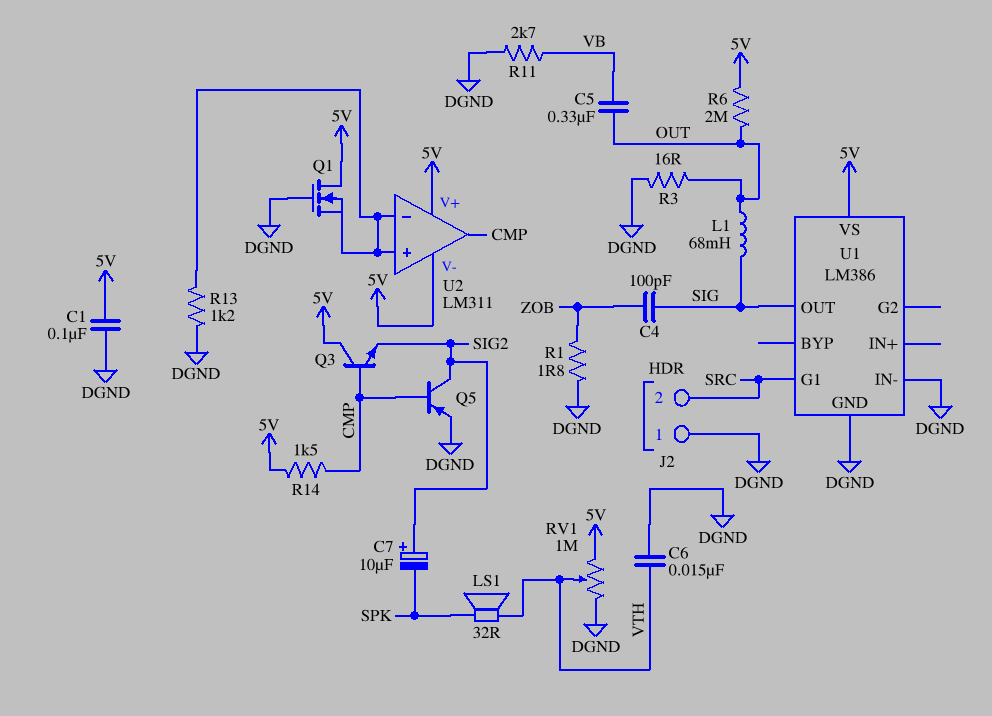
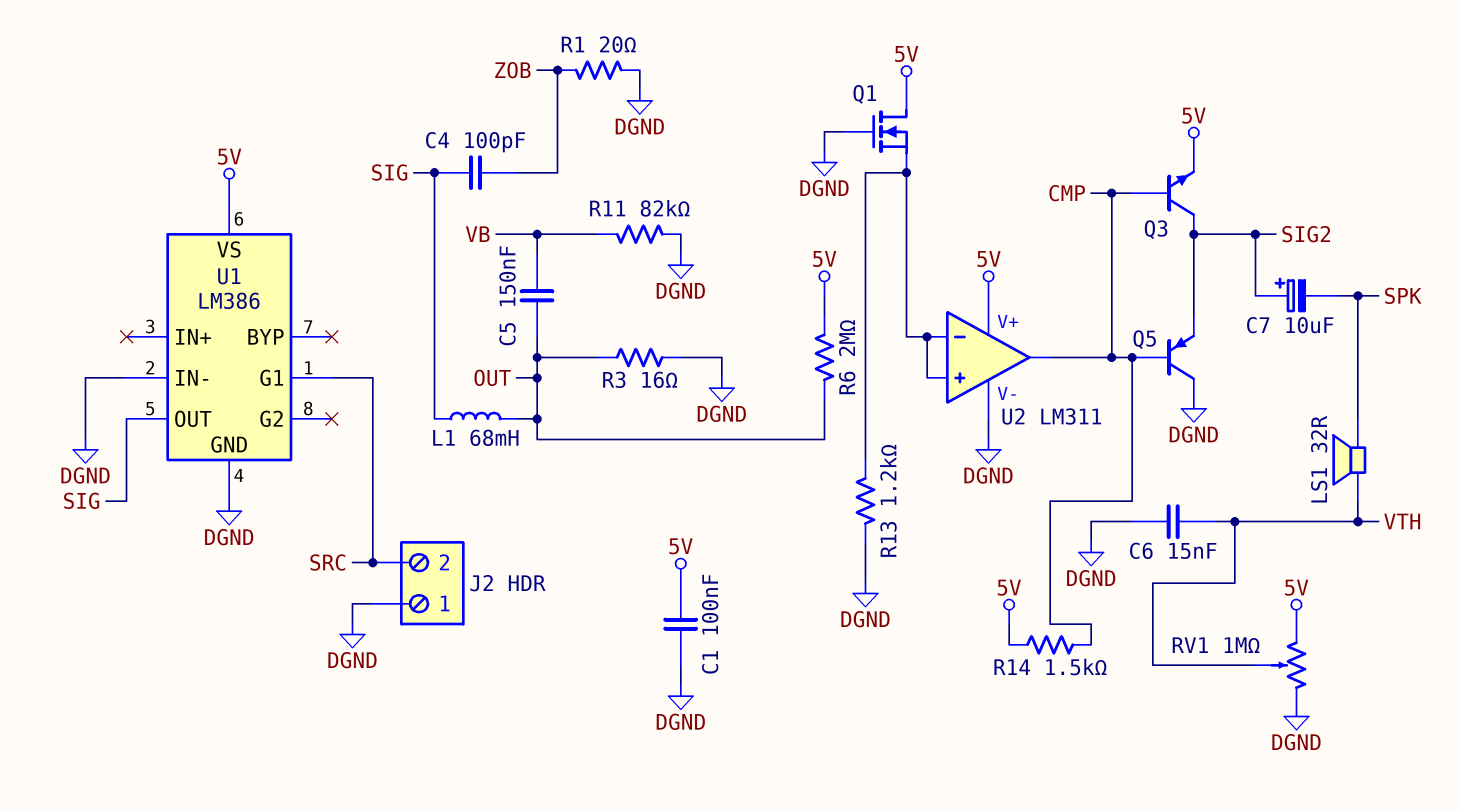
C5: 330nF (OUT, VB) -> 150nF (OUT, VB)
Q3: NPN (B CMP, C 5V, E SIG2) -> NPN (B CMP, C SIG2, E 5V)
Q5: PNP (B CMP, C SIG2, E DGND) -> PNP (B CMP, C DGND, E SIG2)
R1: 1.8 (DGND, ZOB) -> 20 (DGND, ZOB)
R11: 2.7k (DGND, VB) -> 82k (DGND, VB)
U2 pin V-: 5V -> DGND

